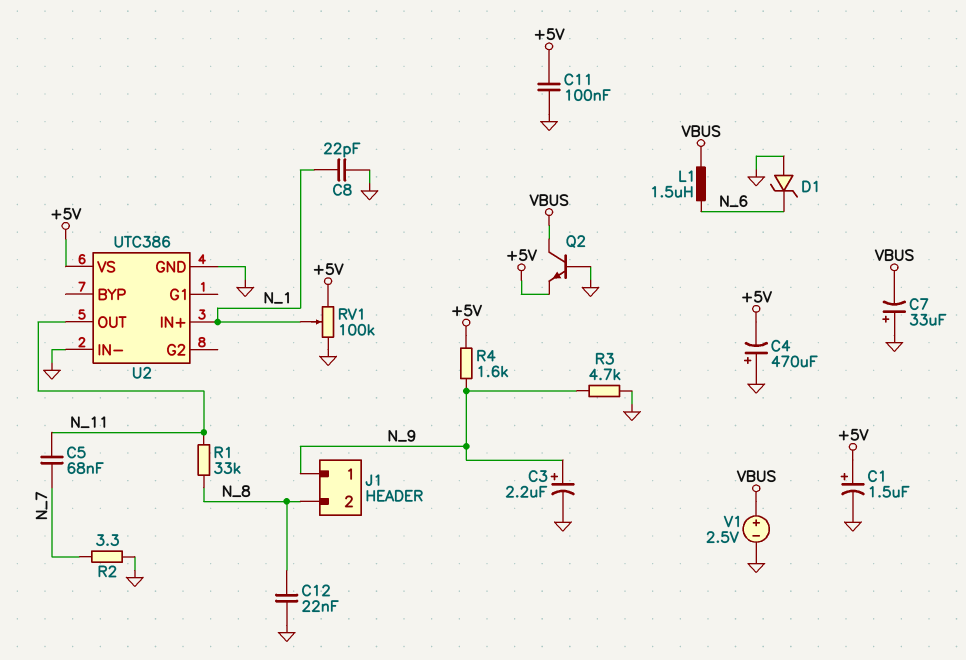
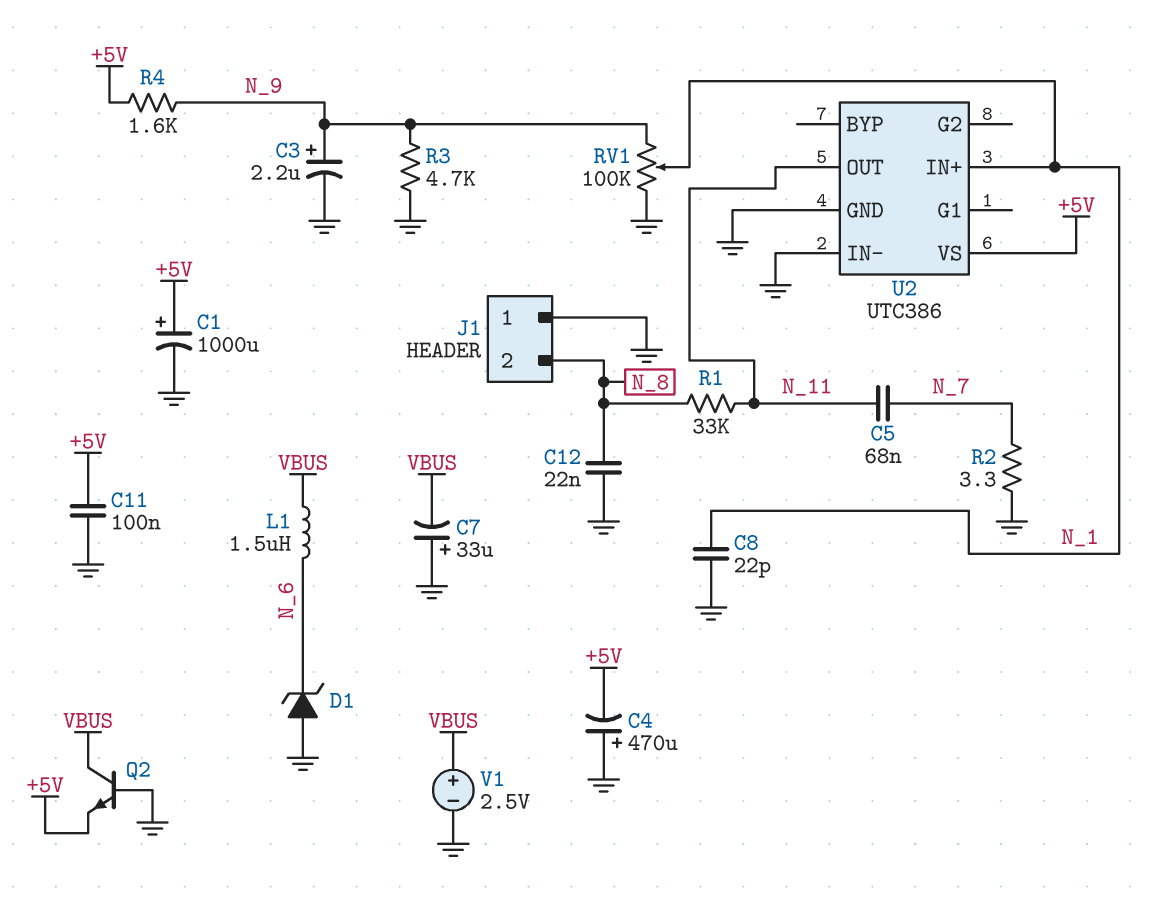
C1: 1.5uF (plus +5V, minus GND) -> 1000uF (plus +5V, minus GND)
J1 pin 1: N_9 -> GND
RV1: 100k (+5V, GND, wiper N_1) -> 100k (GND, N_9, wiper N_1)

